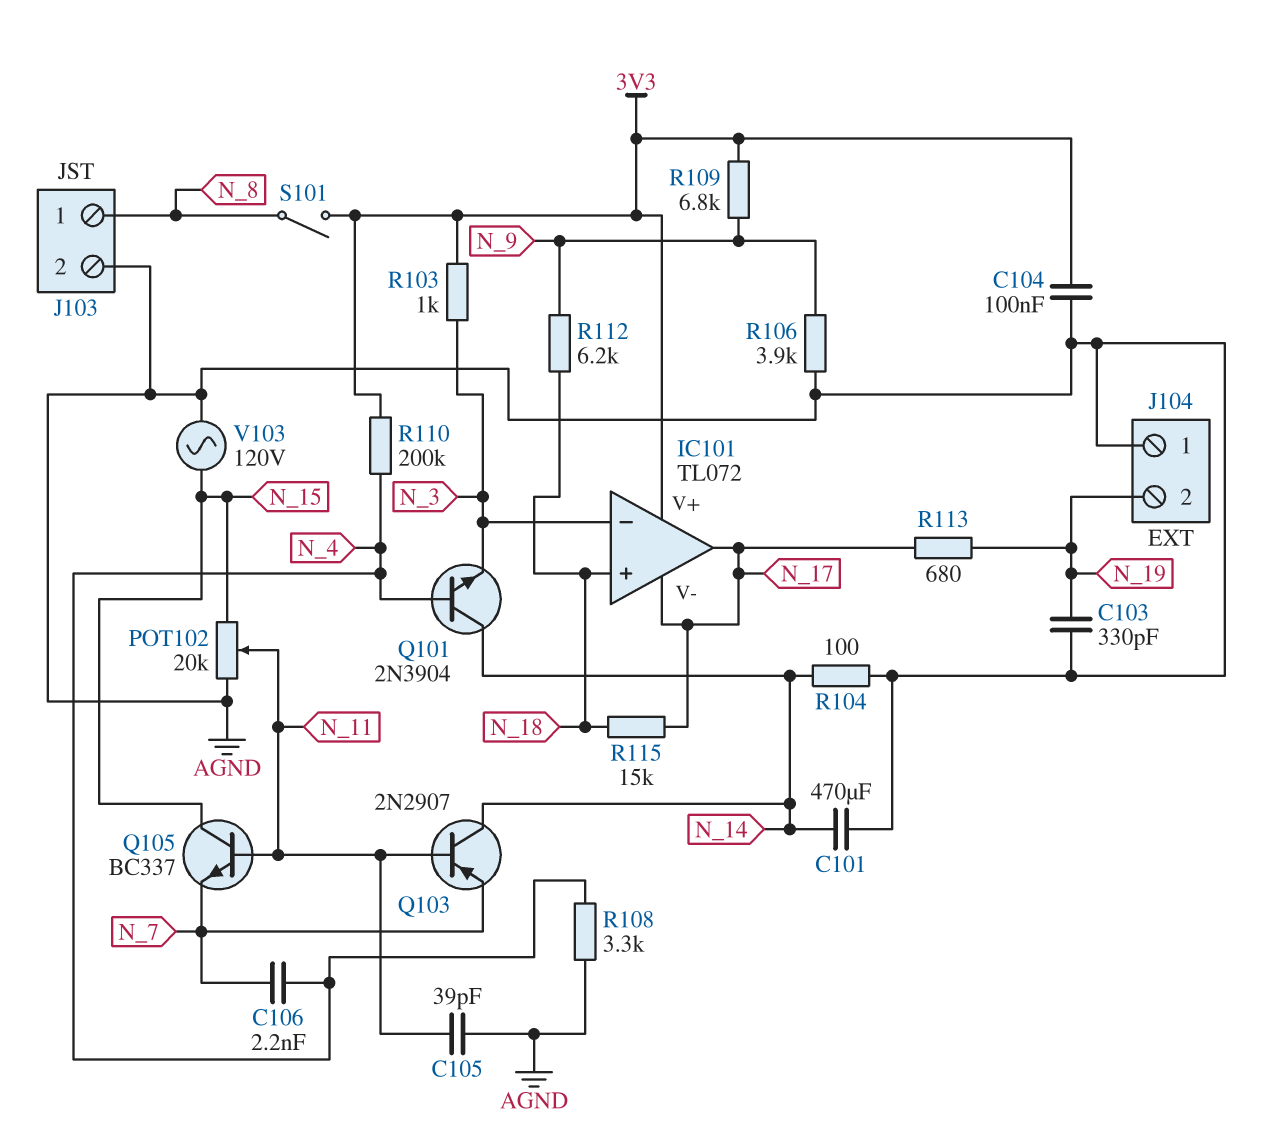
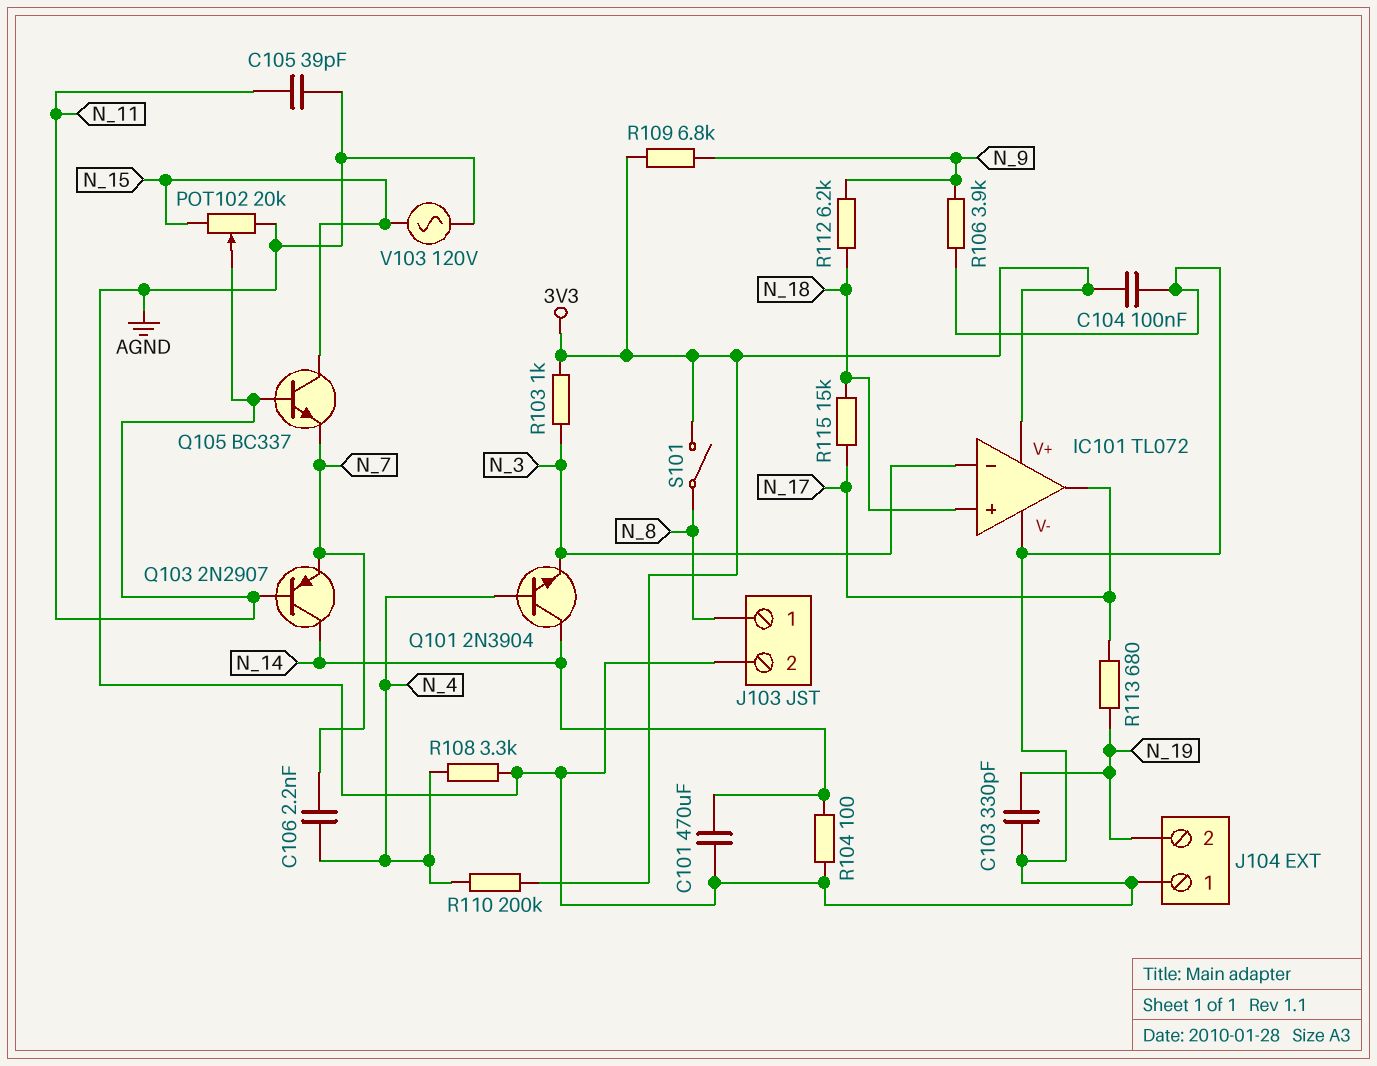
IC101 pin V-: N_17 -> AGND

